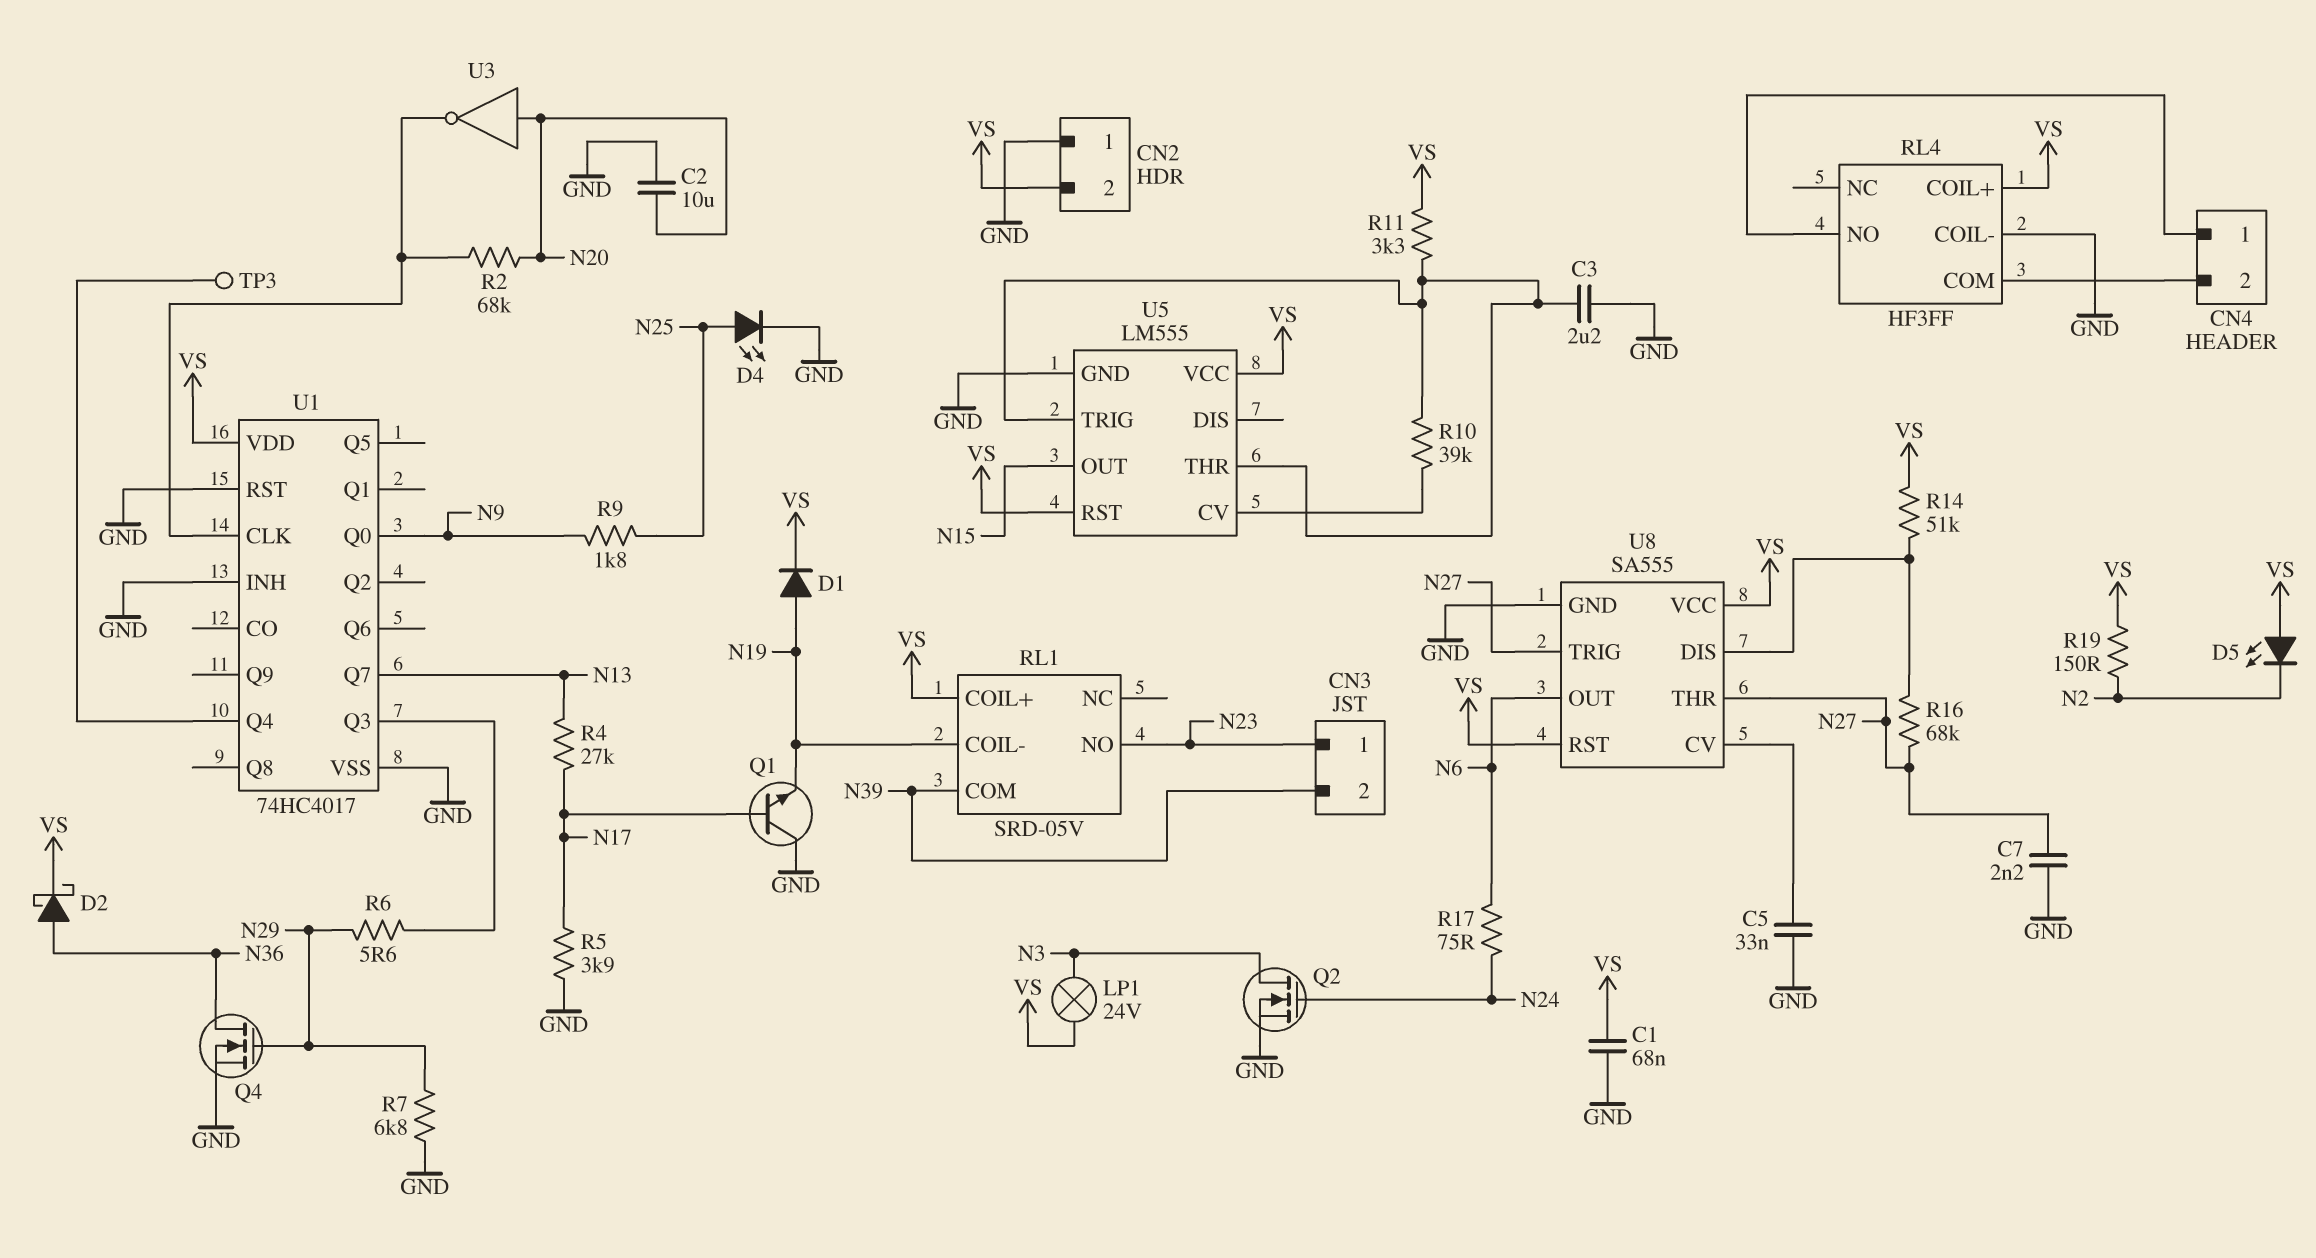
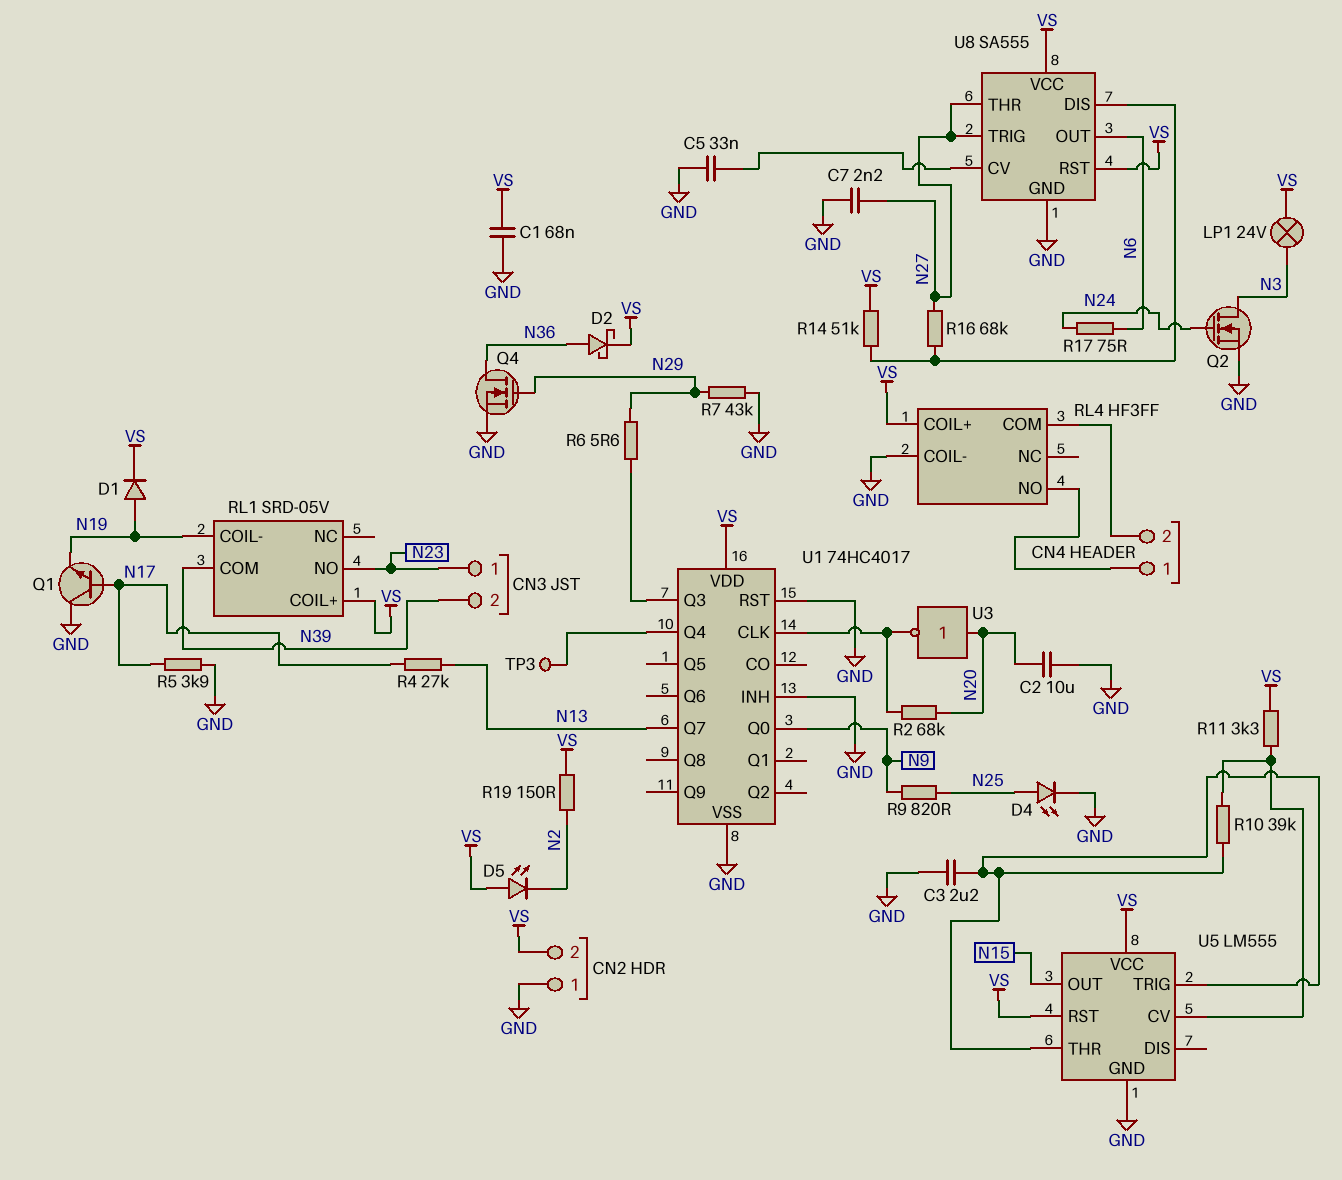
R7: 6.8k (GND, N29) -> 43k (GND, N29)
R9: 1.8k (N9, N25) -> 820 (N9, N25)
R11: 3.3k (U5/THR, VS) -> 3.3k (U5/CV, VS)

